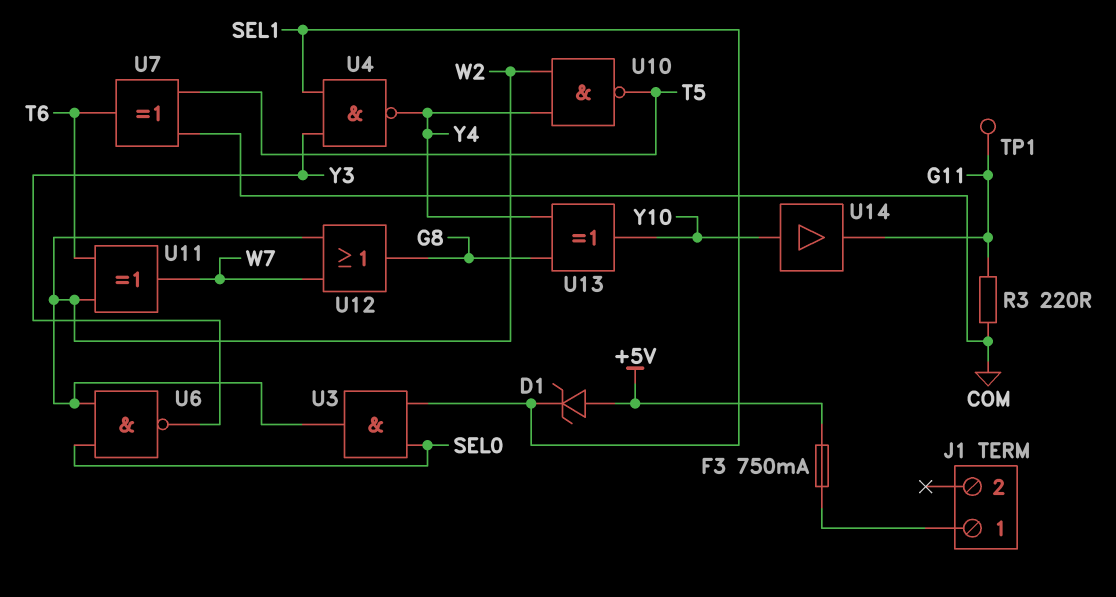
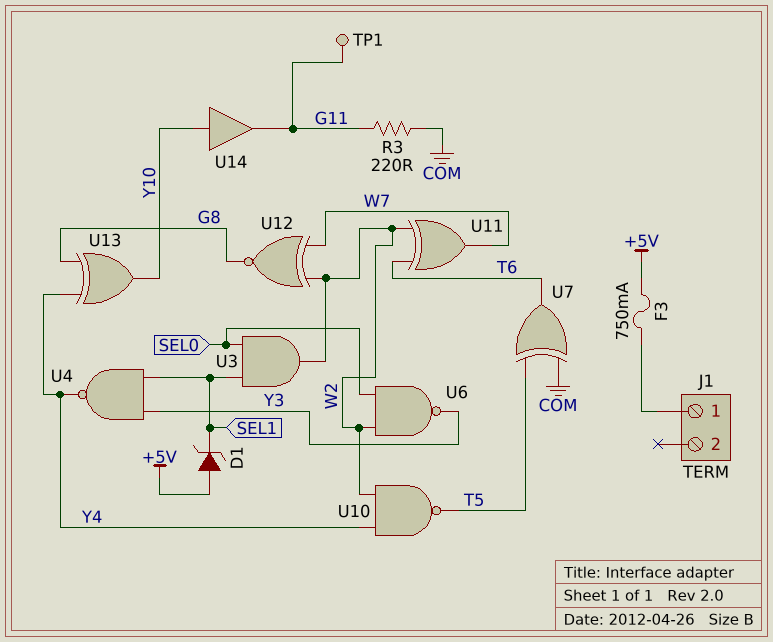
U12: OR (in W2, in W7, out G8) -> XNOR (in W2, in W7, out G8)

